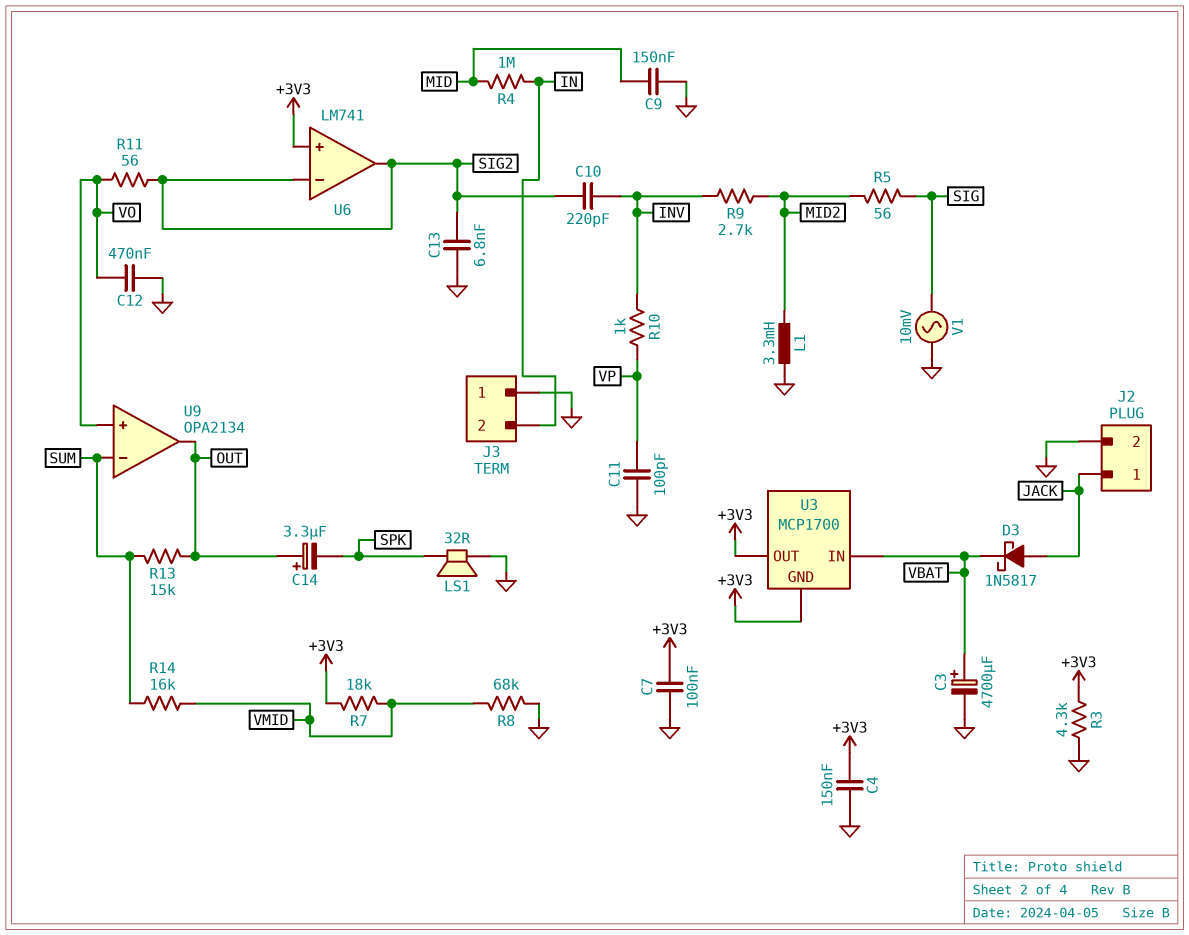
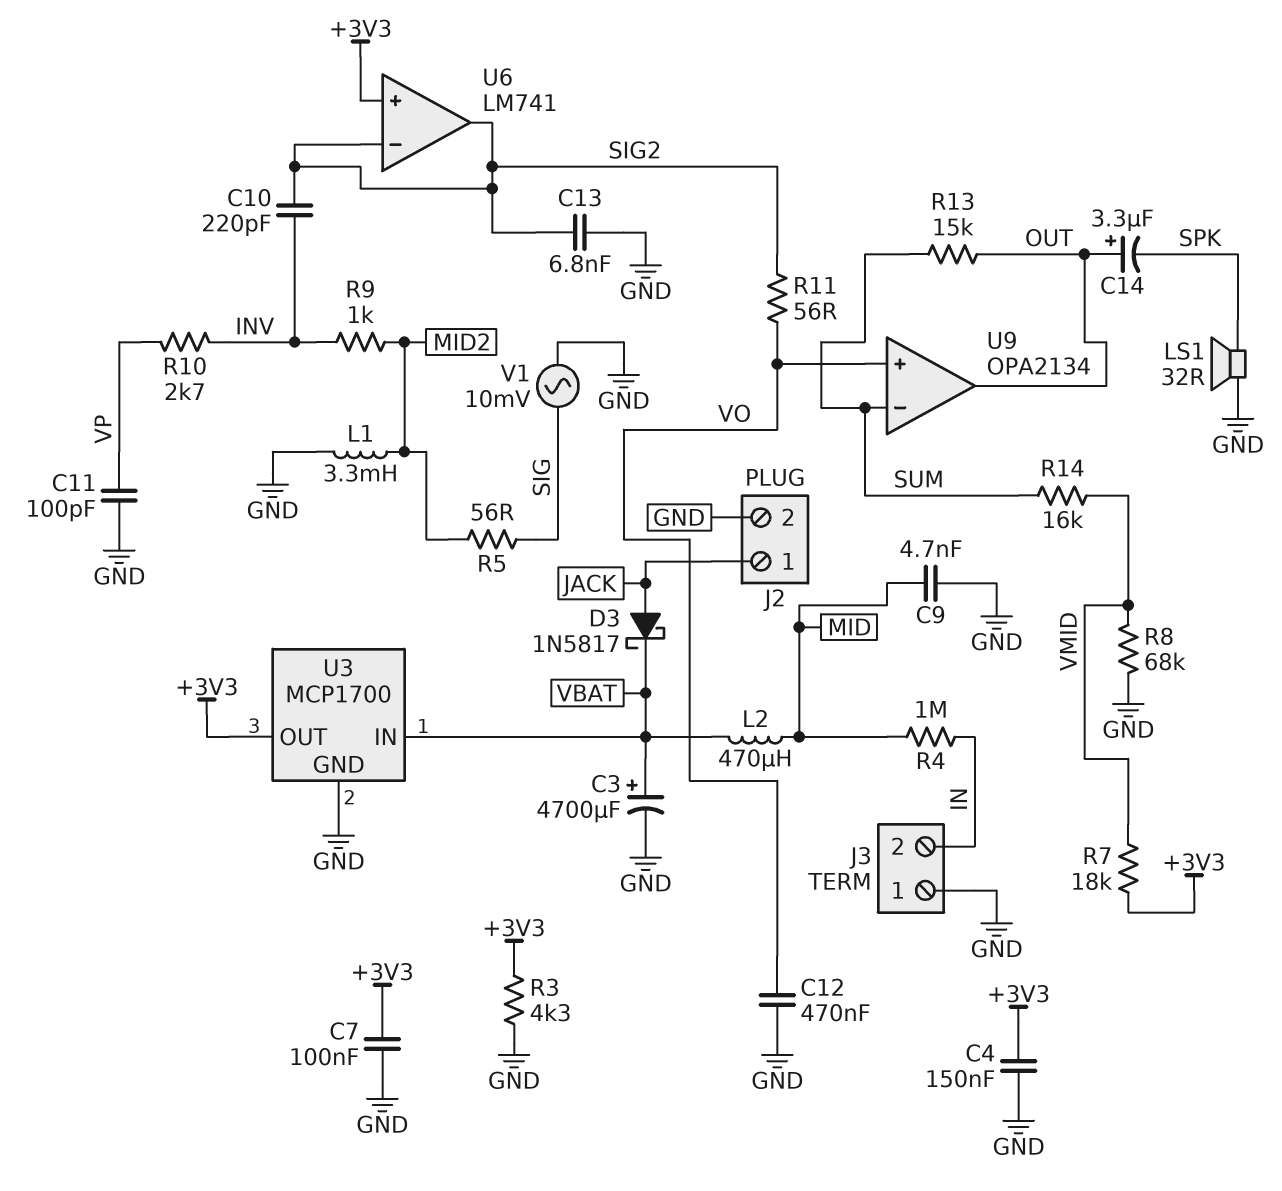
C9: 150nF (GND, MID) -> 4.7nF (GND, MID)
L2: none -> 470uH (MID, VBAT)
R9: 2.7k (INV, MID2) -> 1k (INV, MID2)
R10: 1k (INV, VP) -> 2.7k (INV, VP)
U3 pin GND: +3V3 -> GND

